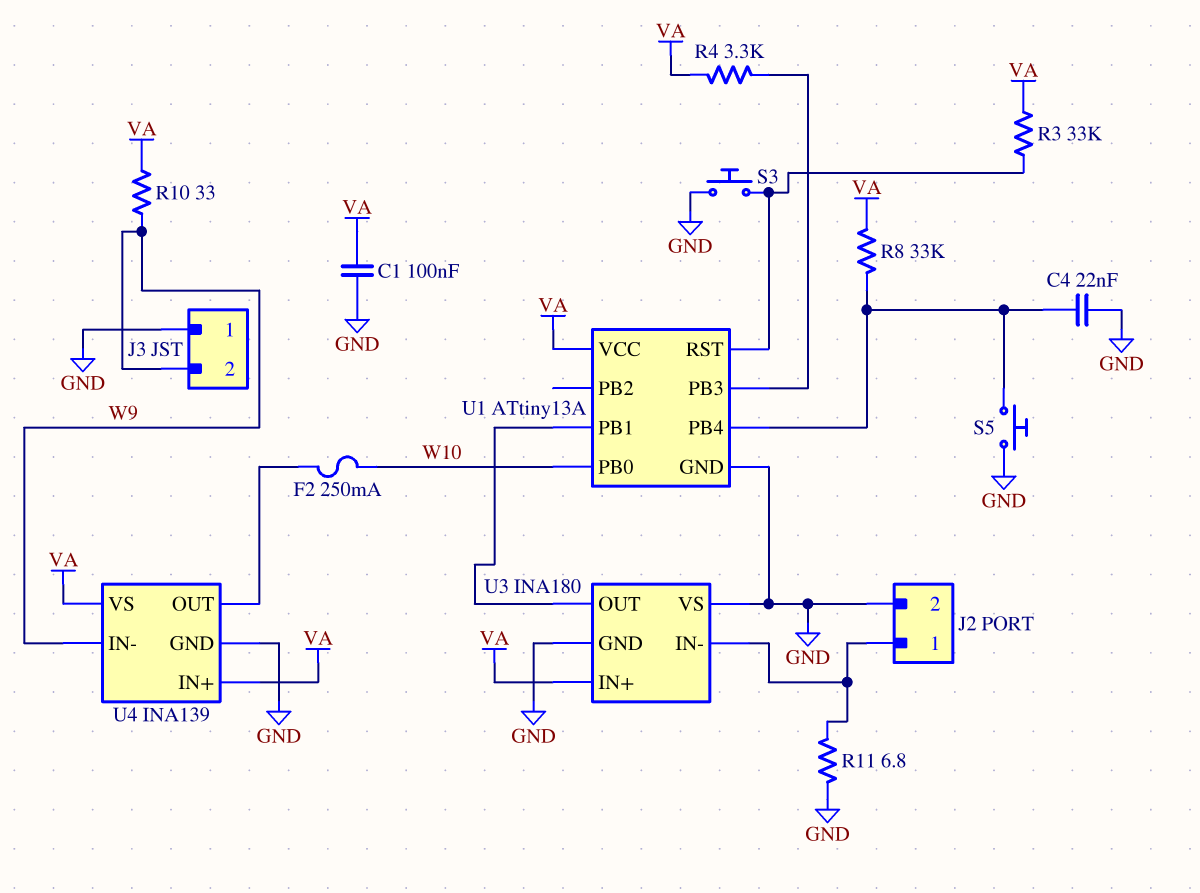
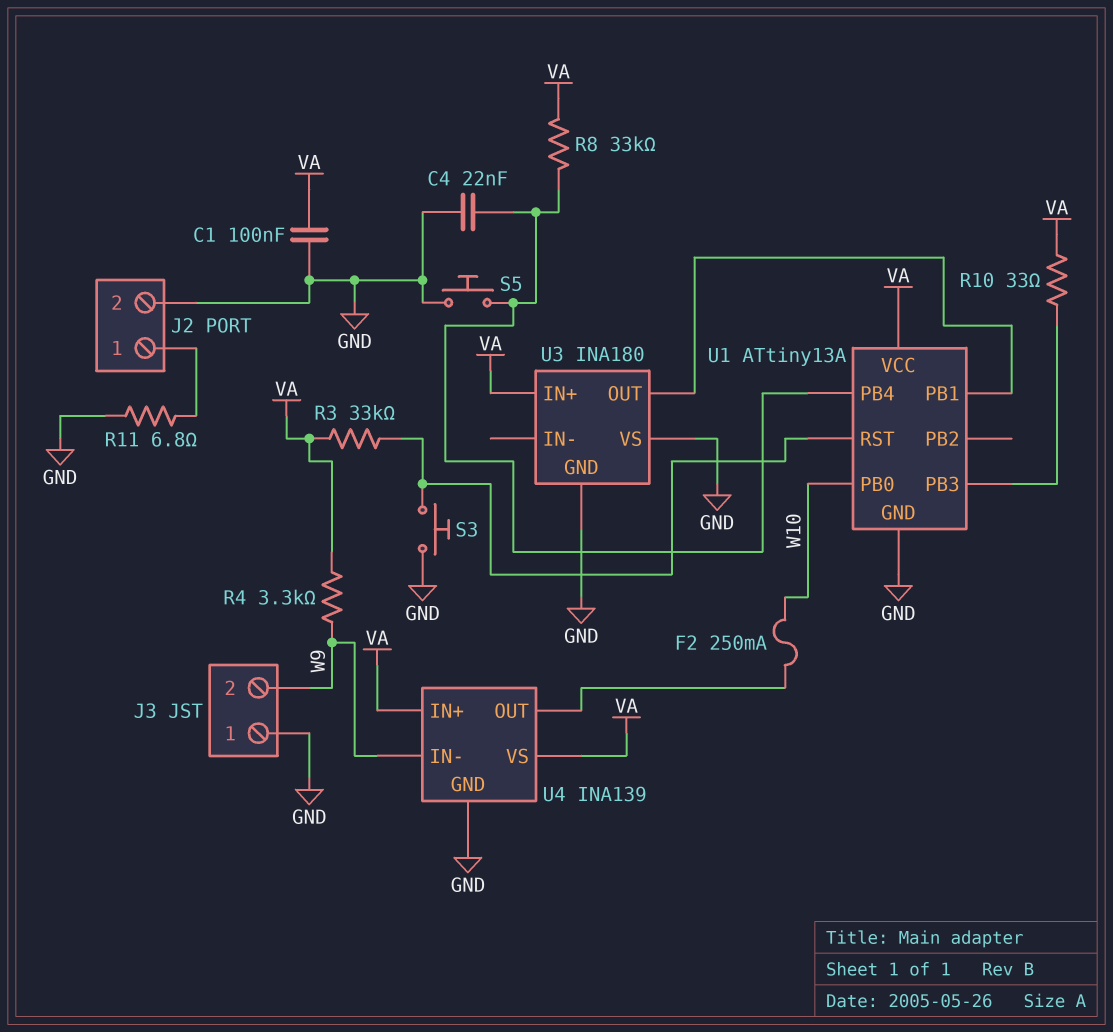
R4: 3.3k (U1/PB3, VA) -> 3.3k (VA, W9)
R10: 33 (VA, W9) -> 33 (U1/PB3, VA)
U3 pin IN-: J2/1 -> none

